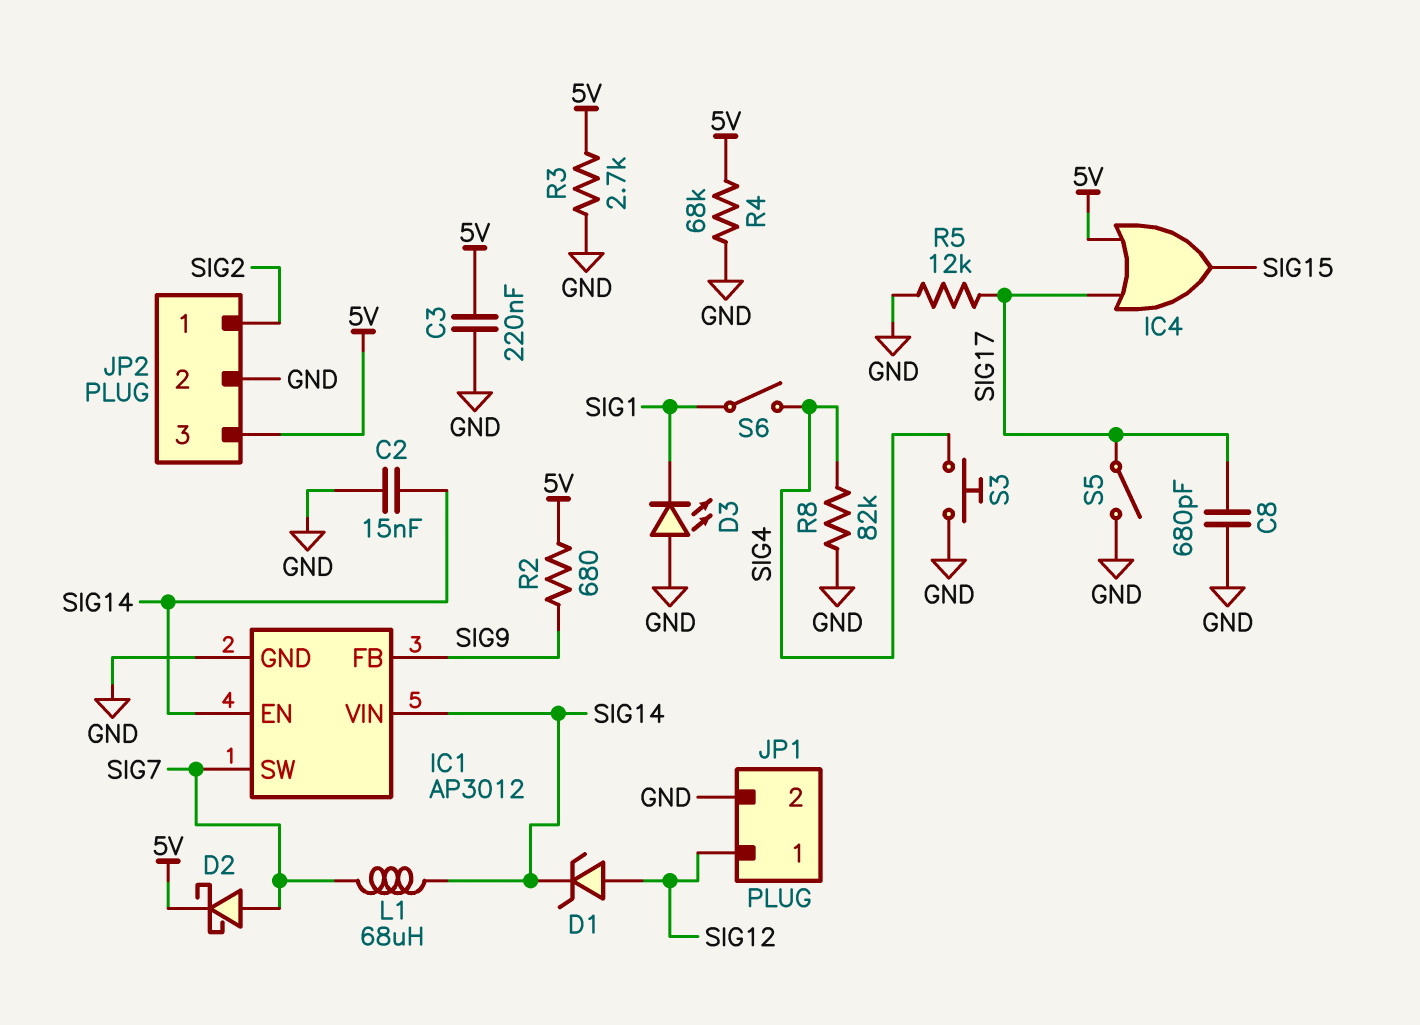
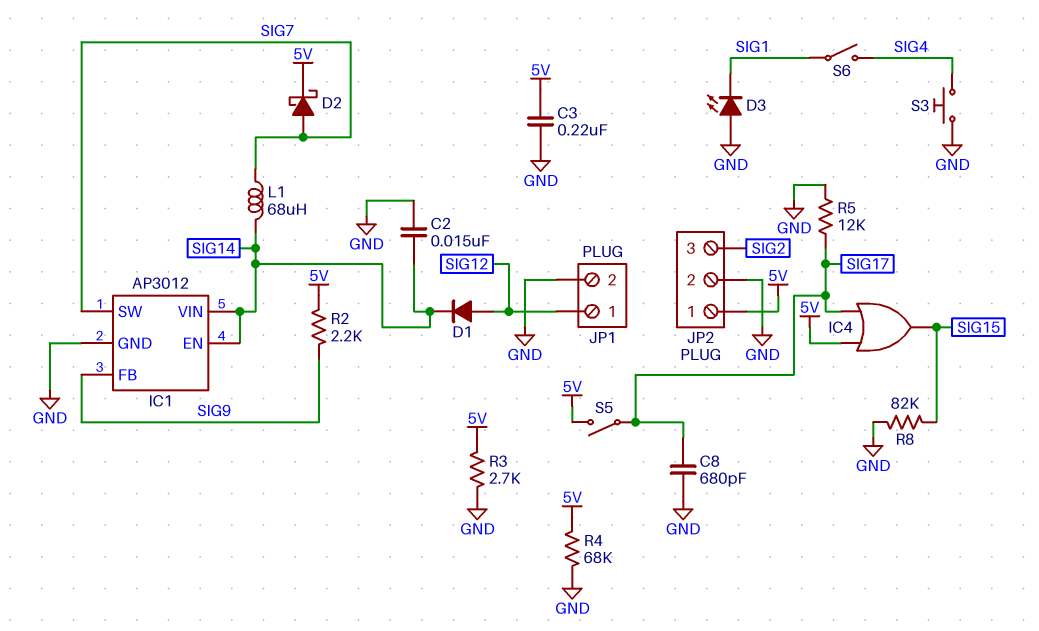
D1: zener (A SIG12, K SIG14) -> diode (A SIG12, K SIG14)
JP2 pin 1: SIG2 -> 5V
JP2 pin 3: 5V -> SIG2
R2: 680 (5V, SIG9) -> 2.2k (5V, SIG9)
R8: 82k (GND, SIG4) -> 82k (GND, SIG15)
S5: switch (GND, SIG17) -> switch (5V, SIG17)

